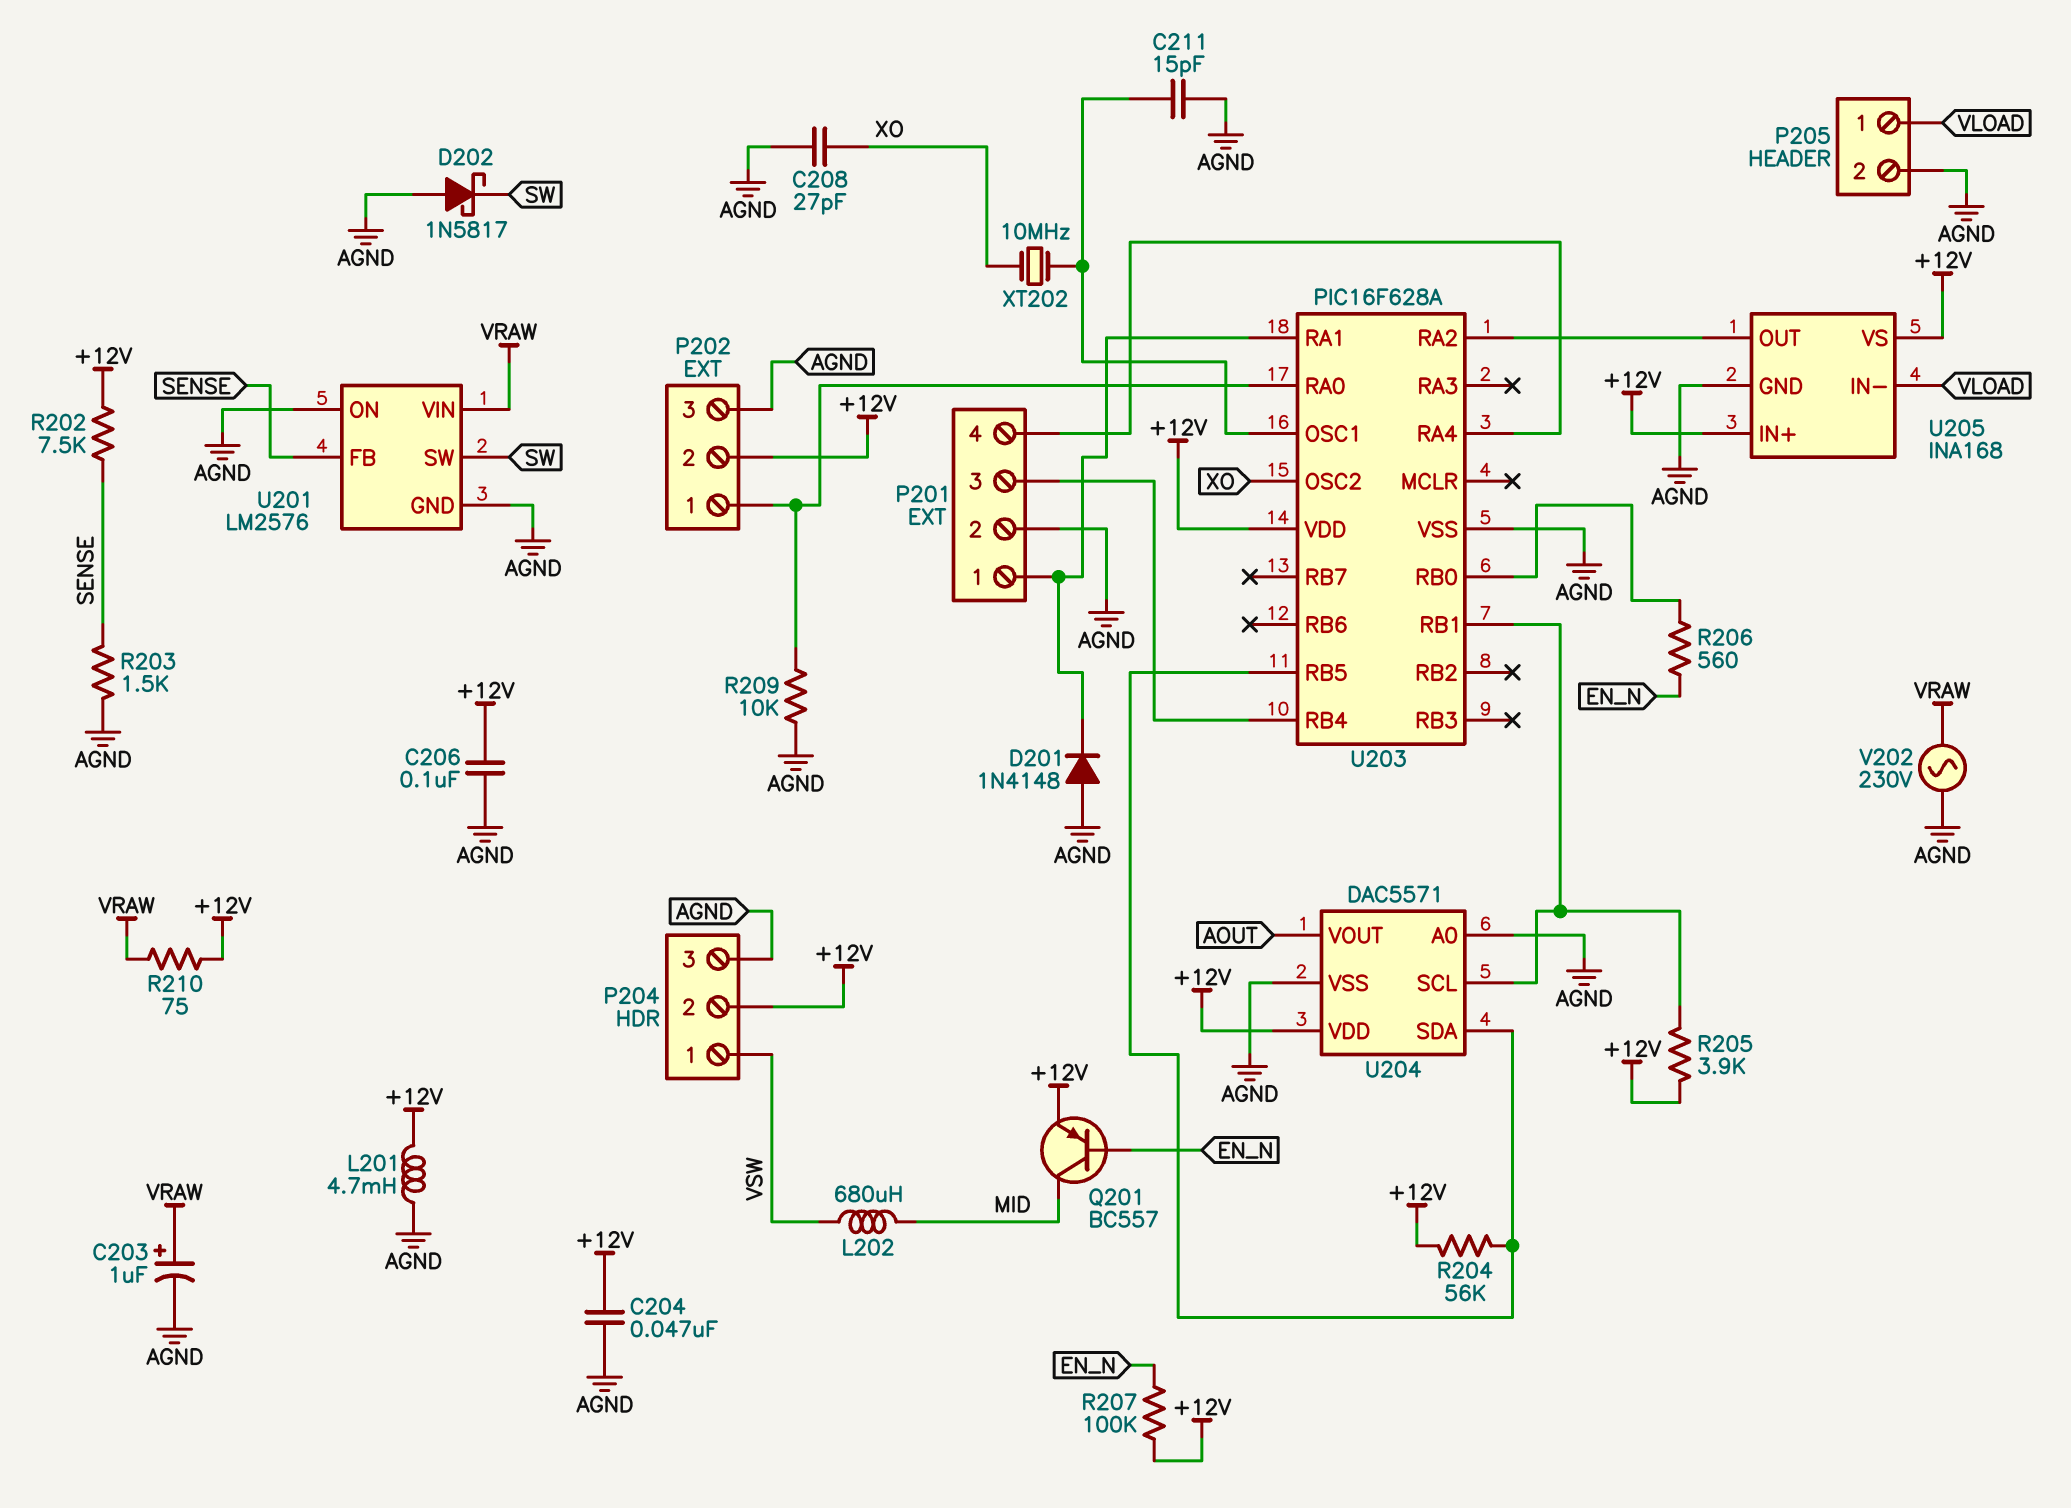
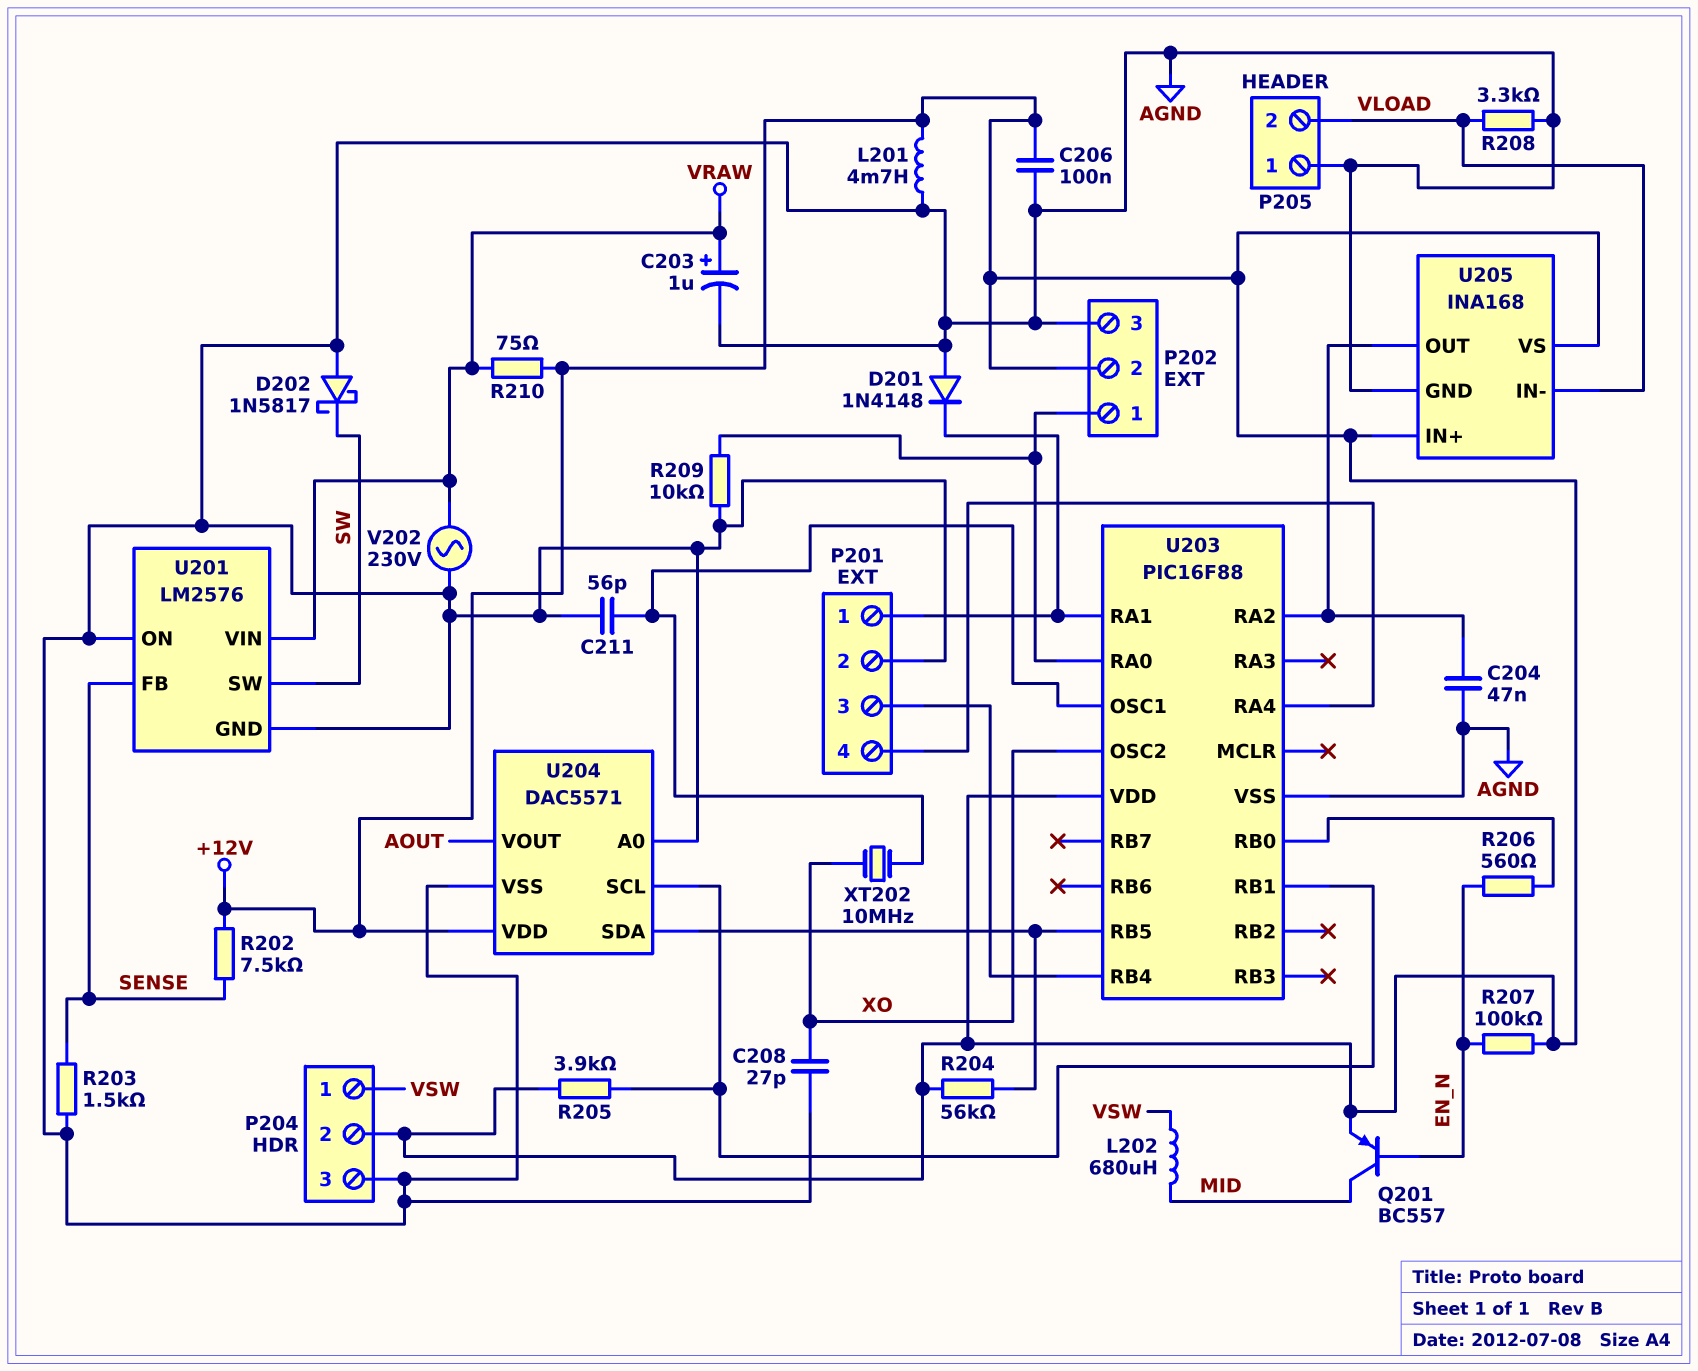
C204: 47nF (+12V, AGND) -> 47nF (AGND, U203/RA2)
C211: 15pF (AGND, U203/OSC1) -> 56pF (AGND, U203/OSC1)
P205 pin 1: VLOAD -> AGND
P205 pin 2: AGND -> VLOAD
R208: none -> 3.3k (AGND, VLOAD)
U203: PIC16F628A -> PIC16F88

